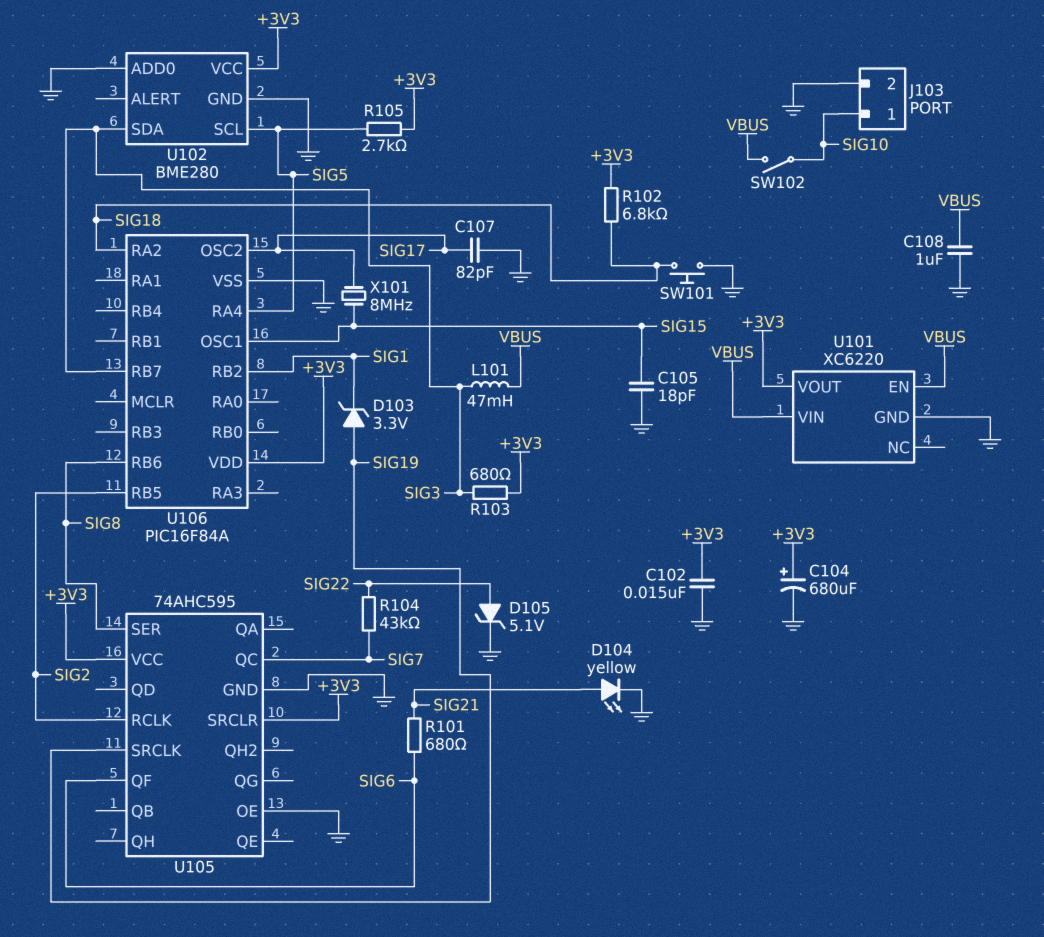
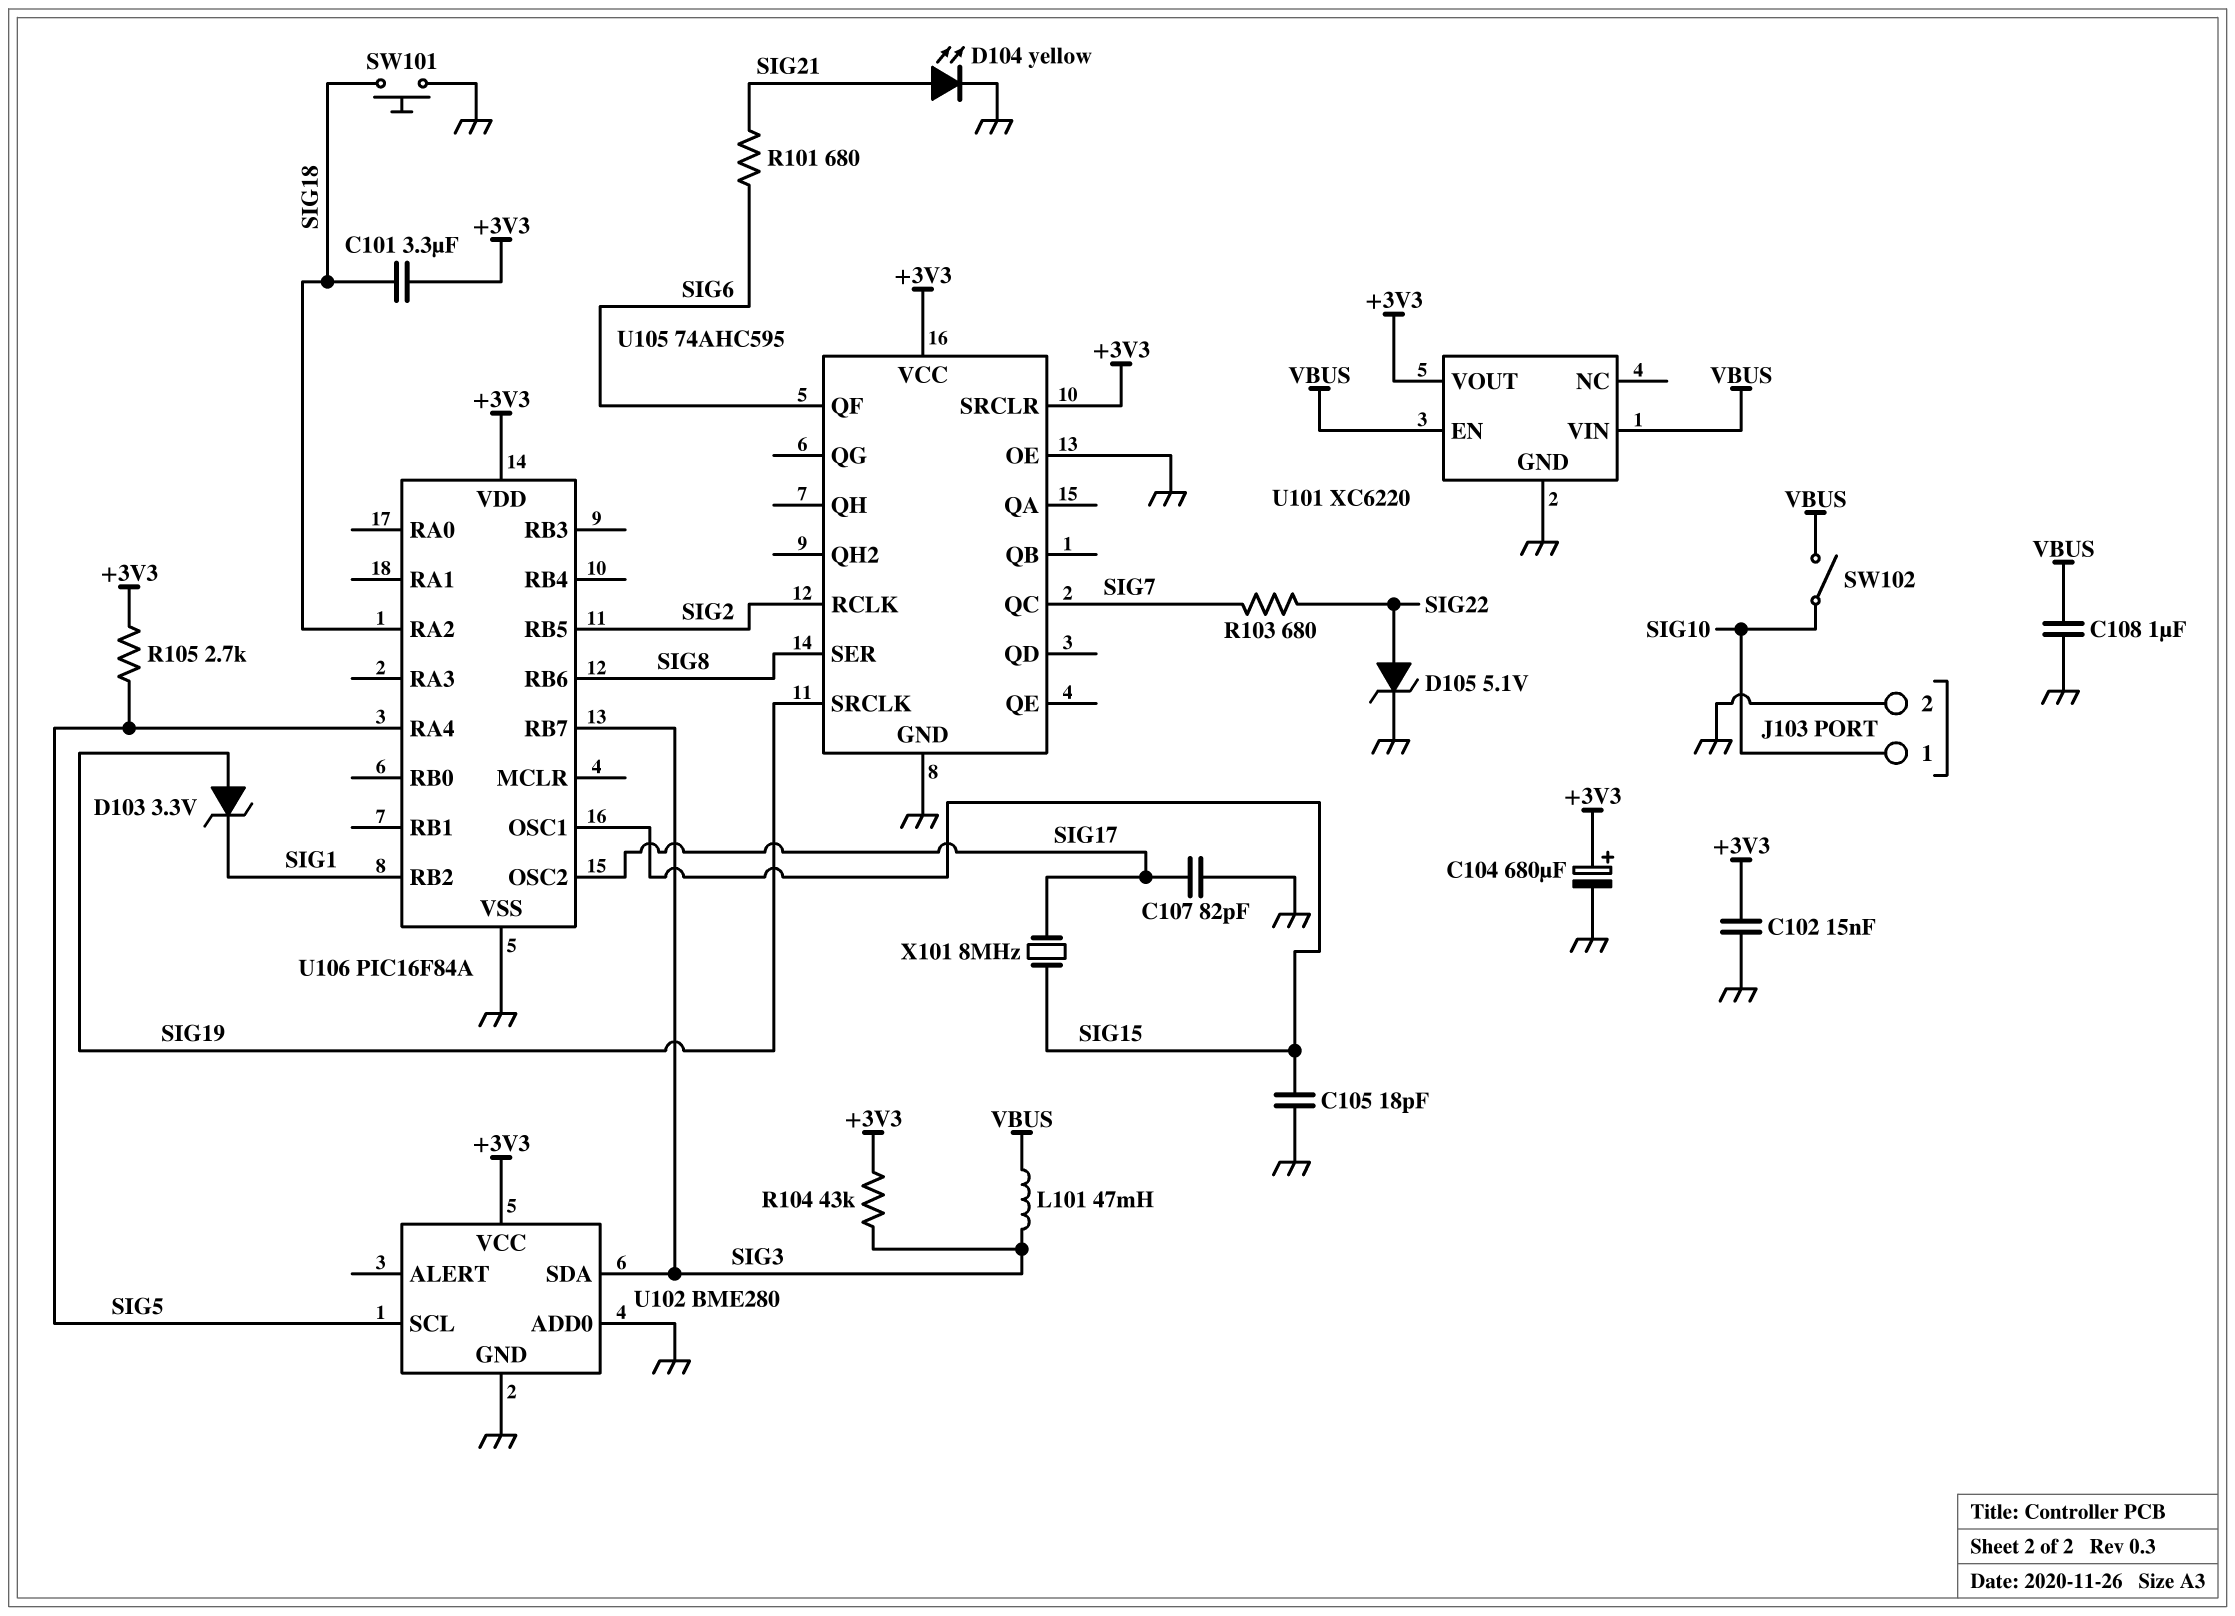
C101: none -> 3.3uF (+3V3, SIG18)
R102: 6.8k (+3V3, SIG18) -> none
R103: 680 (+3V3, SIG3) -> 680 (SIG7, SIG22)
R104: 43k (SIG7, SIG22) -> 43k (+3V3, SIG3)

